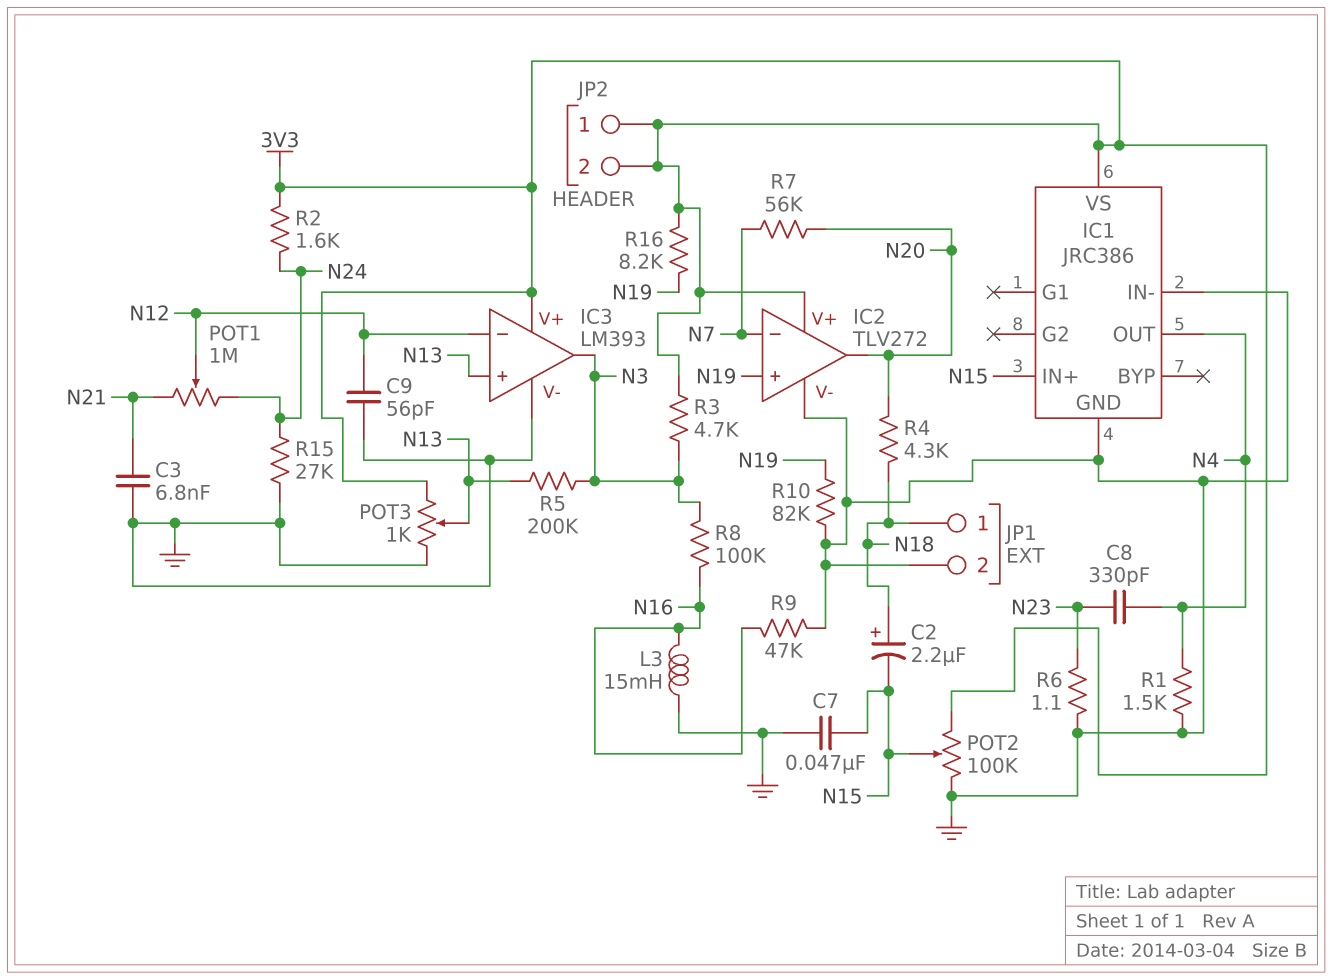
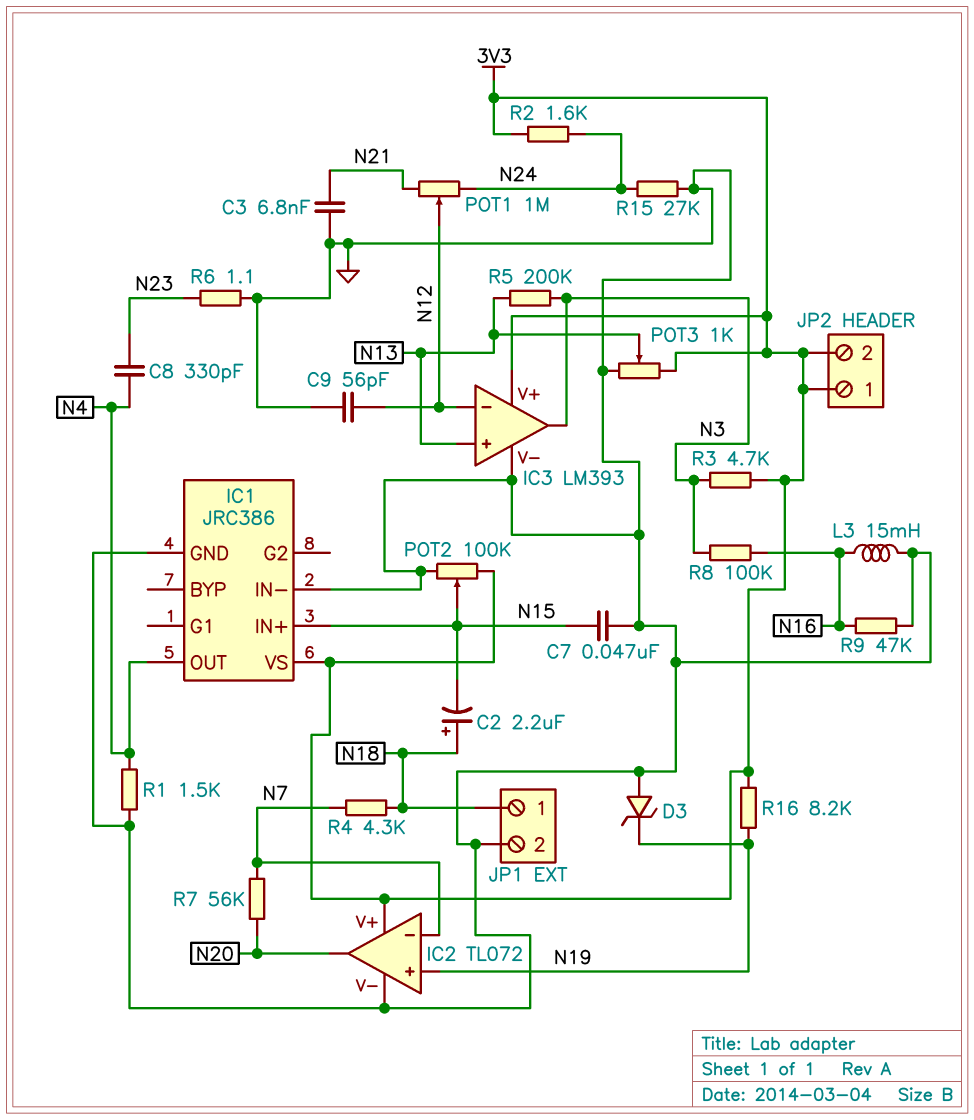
D3: none -> zener (A GND, K N19)
IC2: TLV272 -> TL072
R4: 4.3k (N18, N20) -> 4.3k (N7, N18)
R10: 82k (GND, N19) -> none

